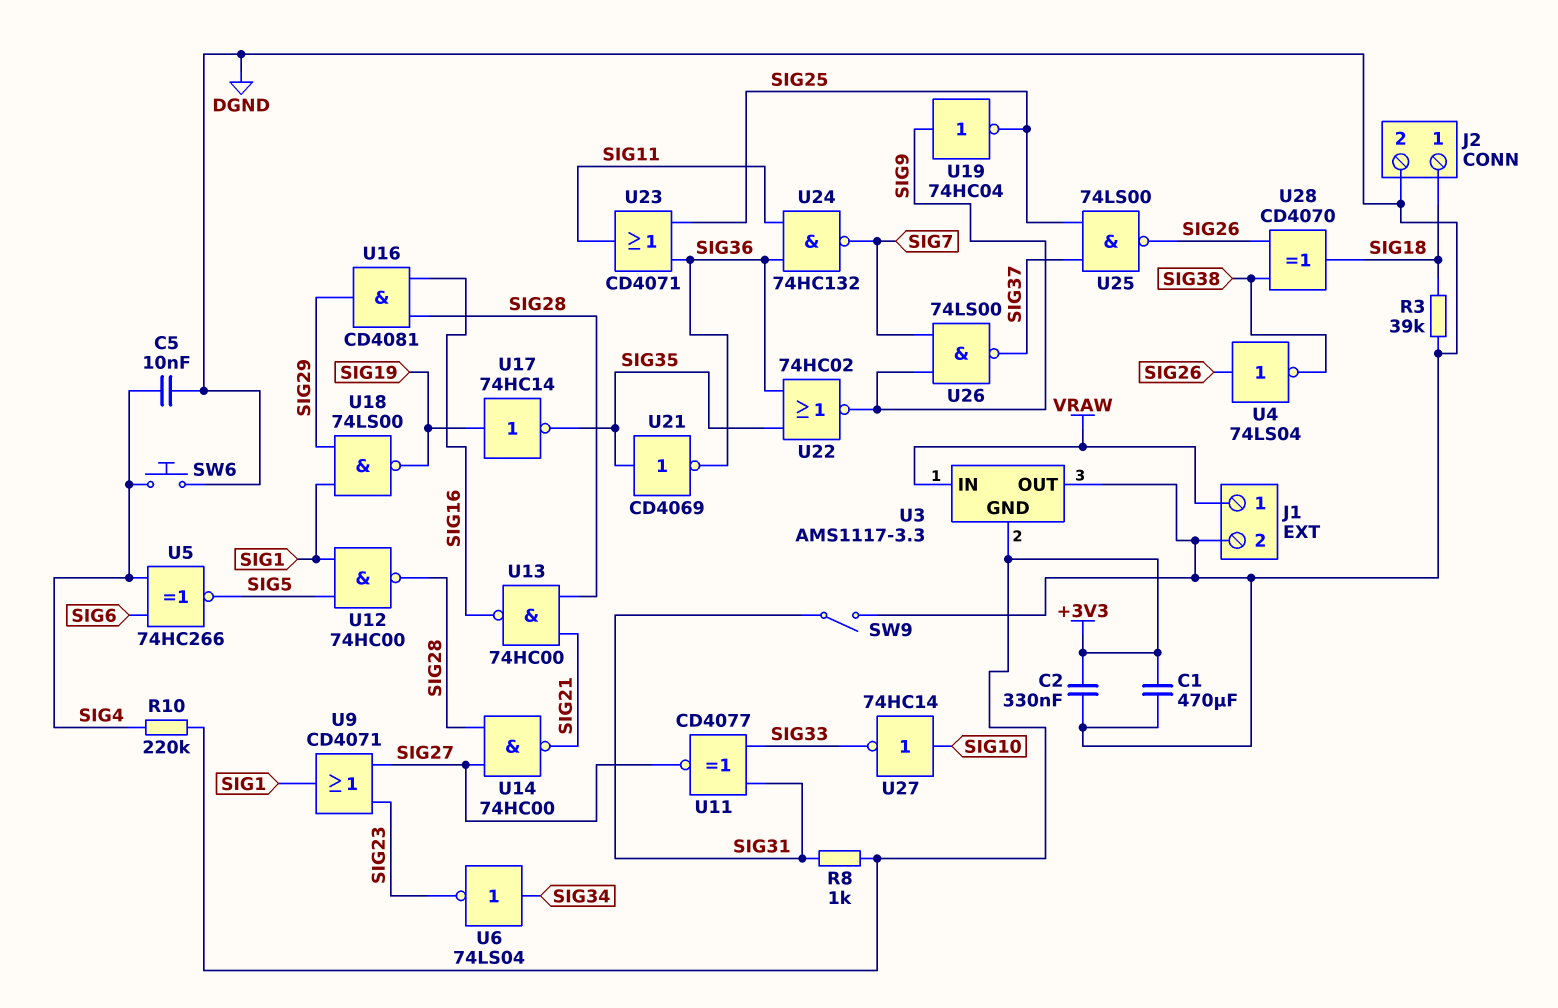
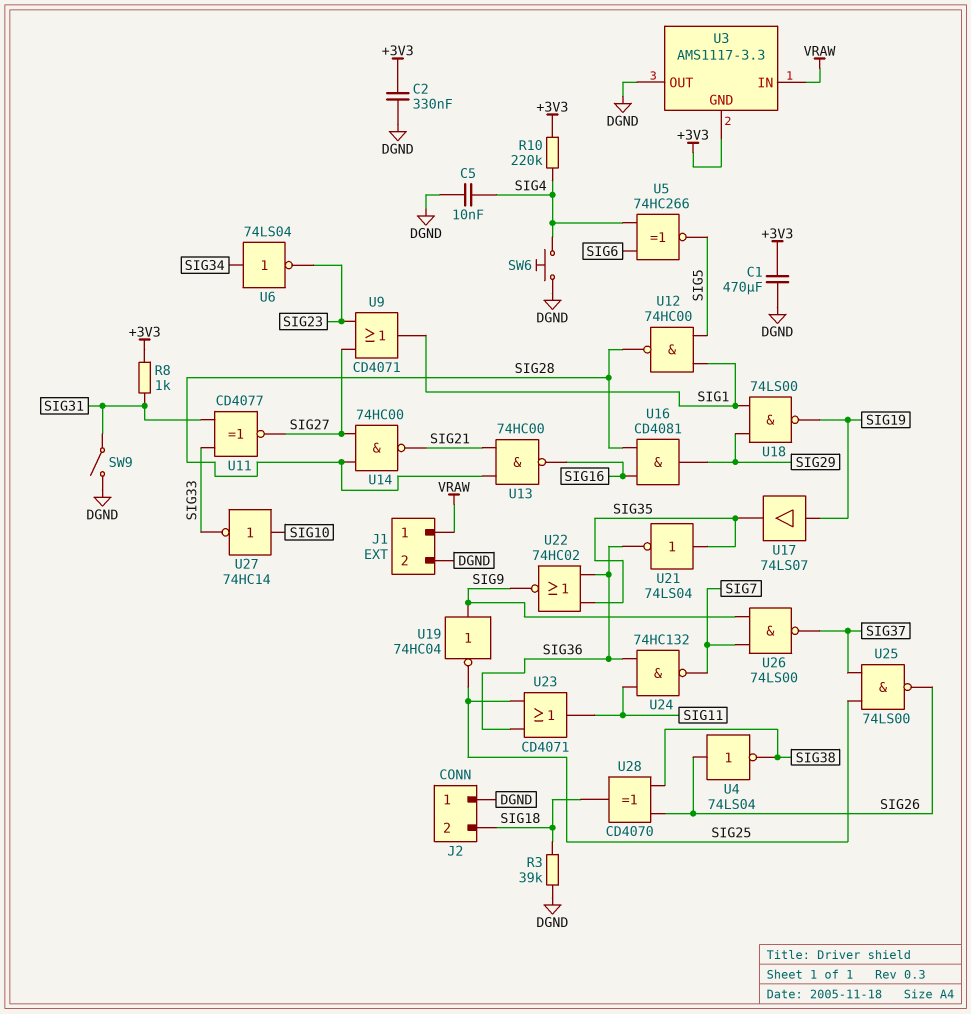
J2 pin 1: SIG18 -> DGND
J2 pin 2: DGND -> SIG18
U17: NOT 74HC14 (in SIG19, out SIG35) -> buffer 74LS07 (in SIG19, out SIG35)
U21: NOT CD4069 (in SIG35, out SIG36) -> NOT 74LS04 (in SIG35, out SIG36)

